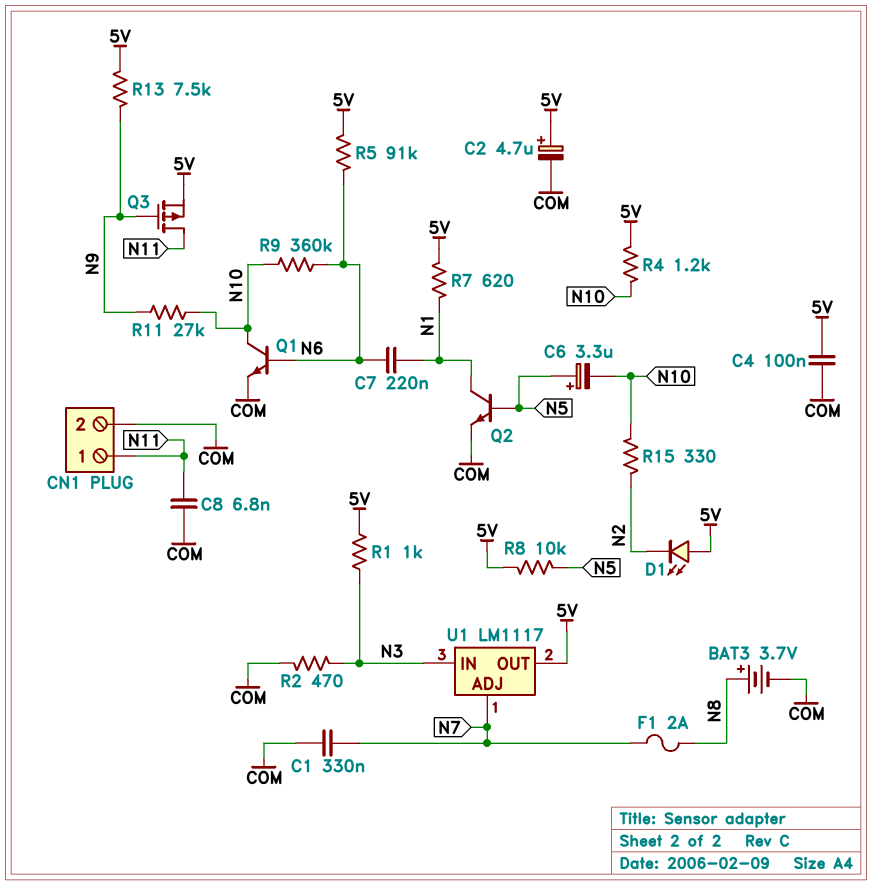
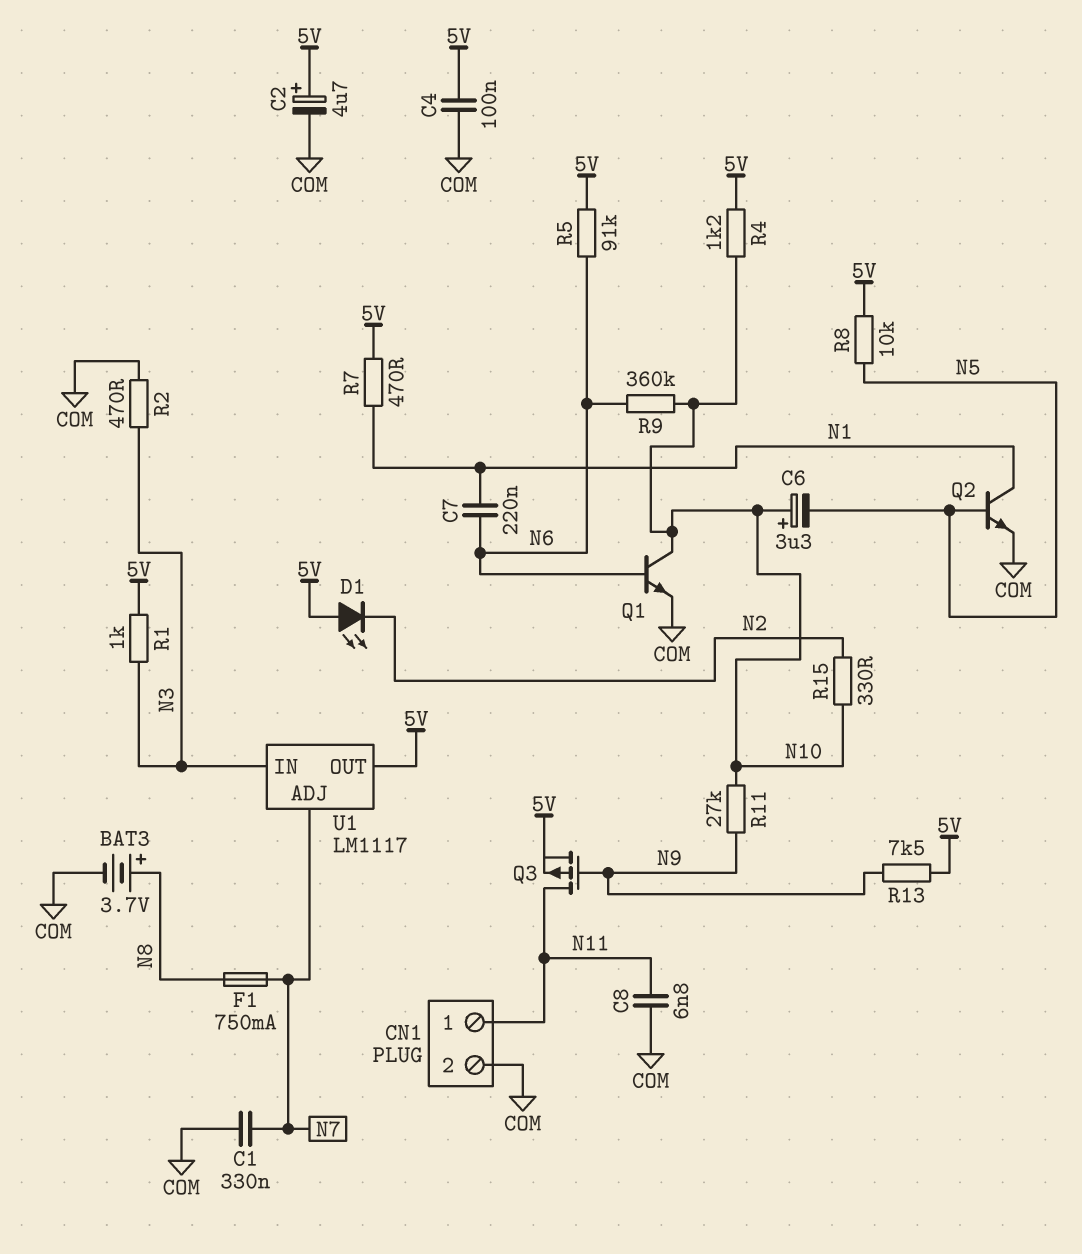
C6: 3.3uF (plus N5, minus N10) -> 3.3uF (plus N10, minus N5)
F1: 2A (N7, N8) -> 750mA (N7, N8)
R7: 620 (5V, N1) -> 470 (5V, N1)

